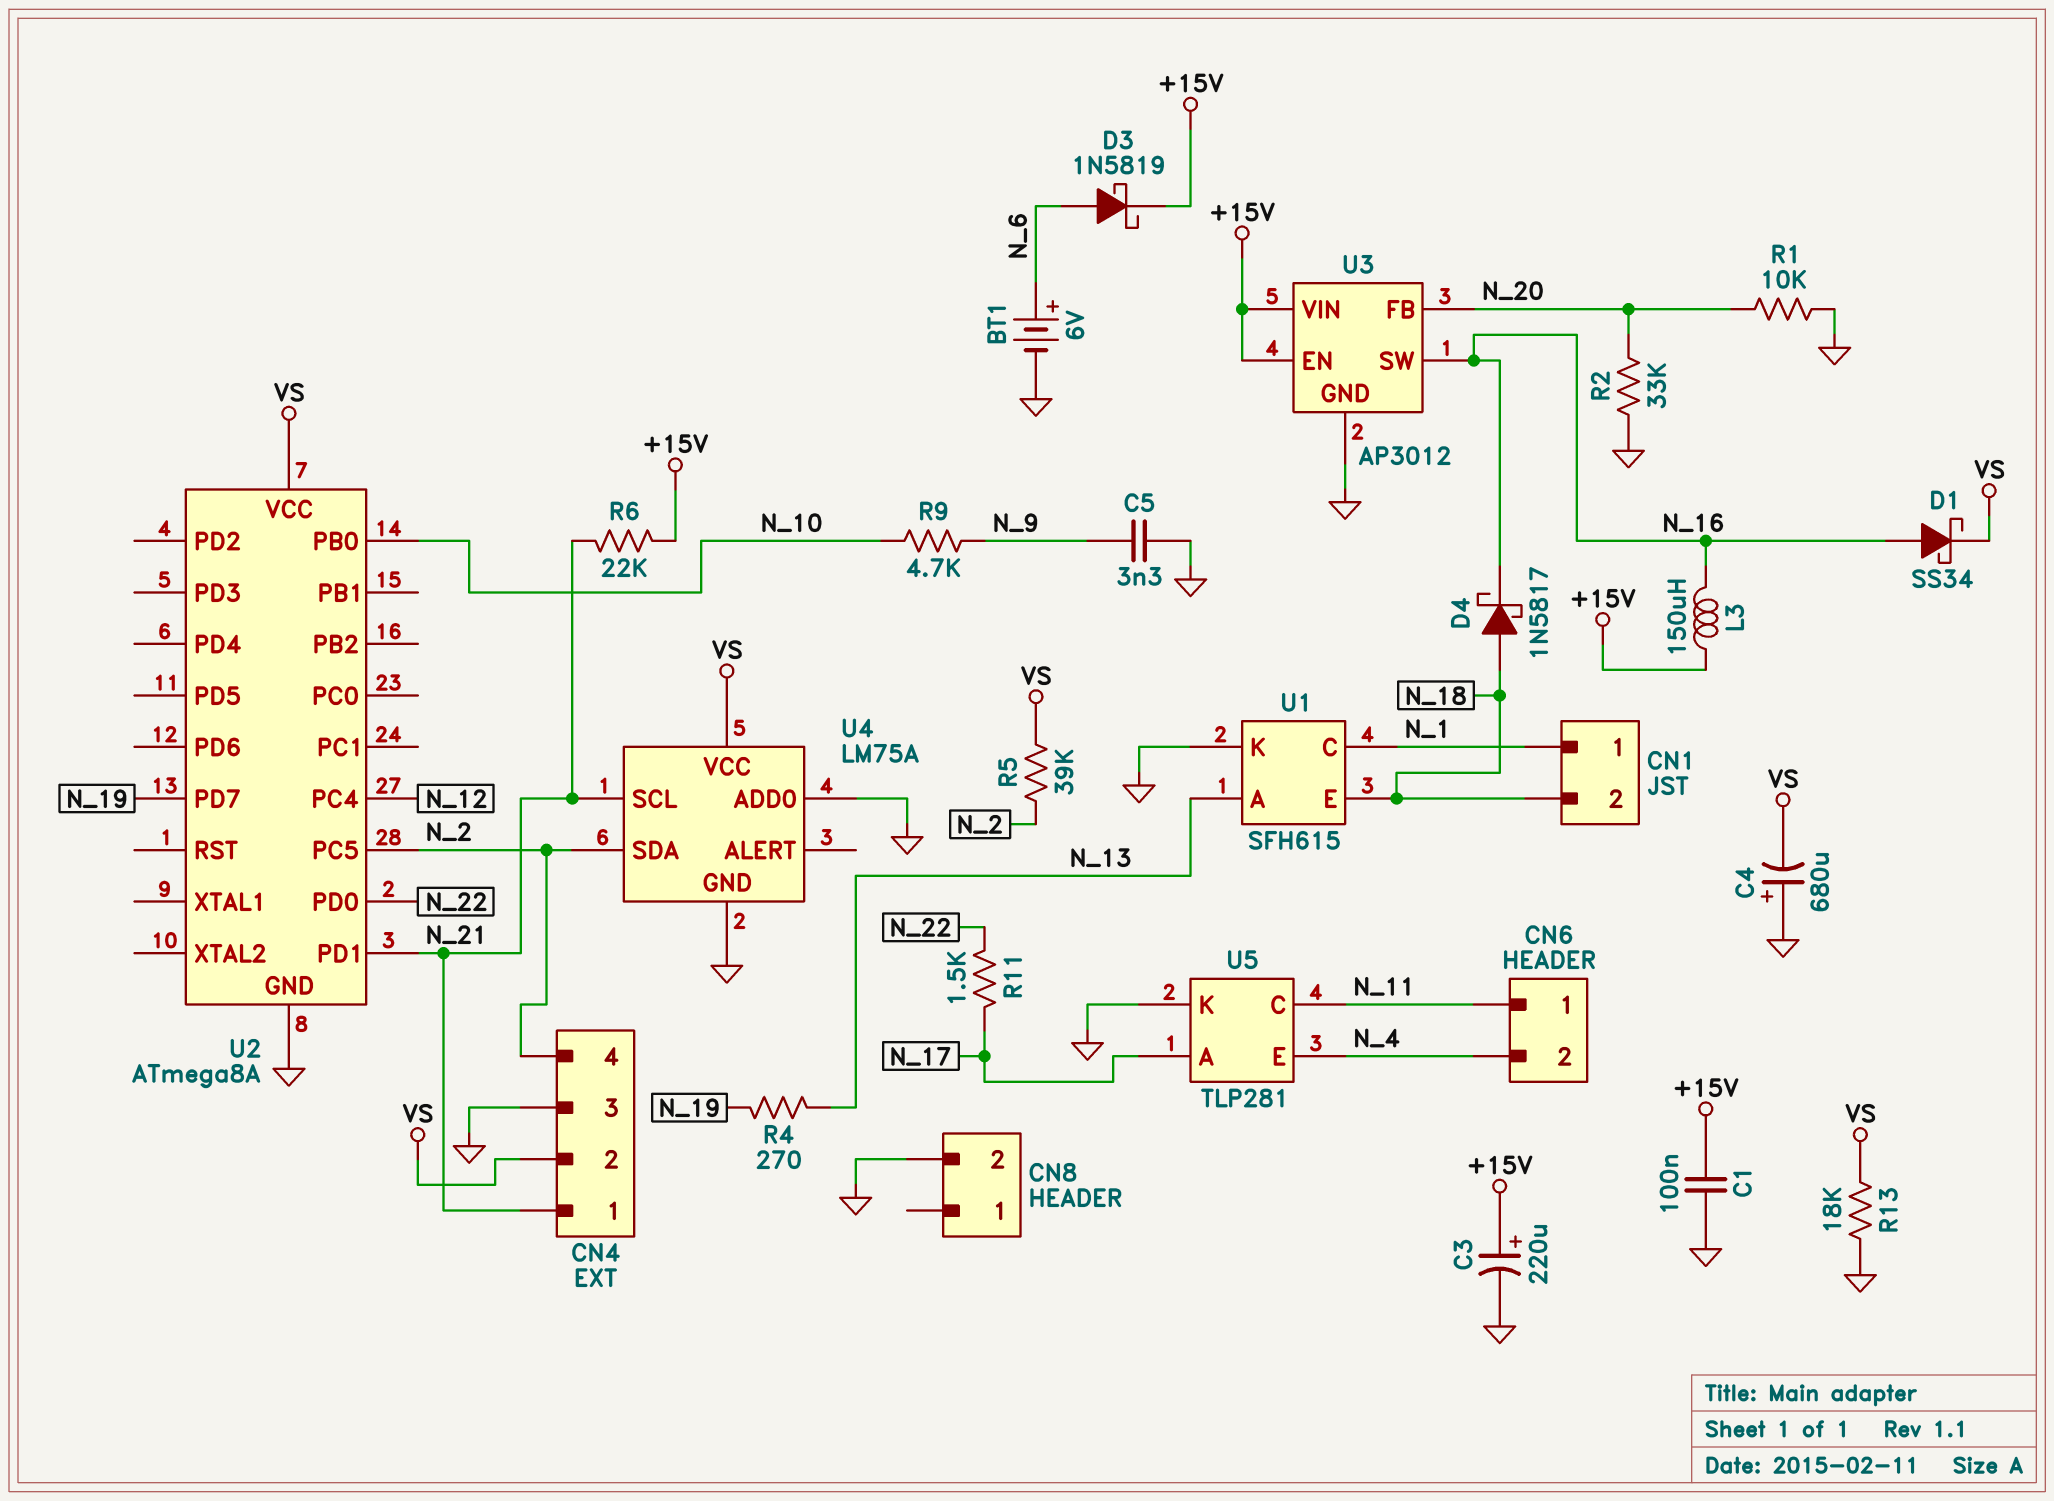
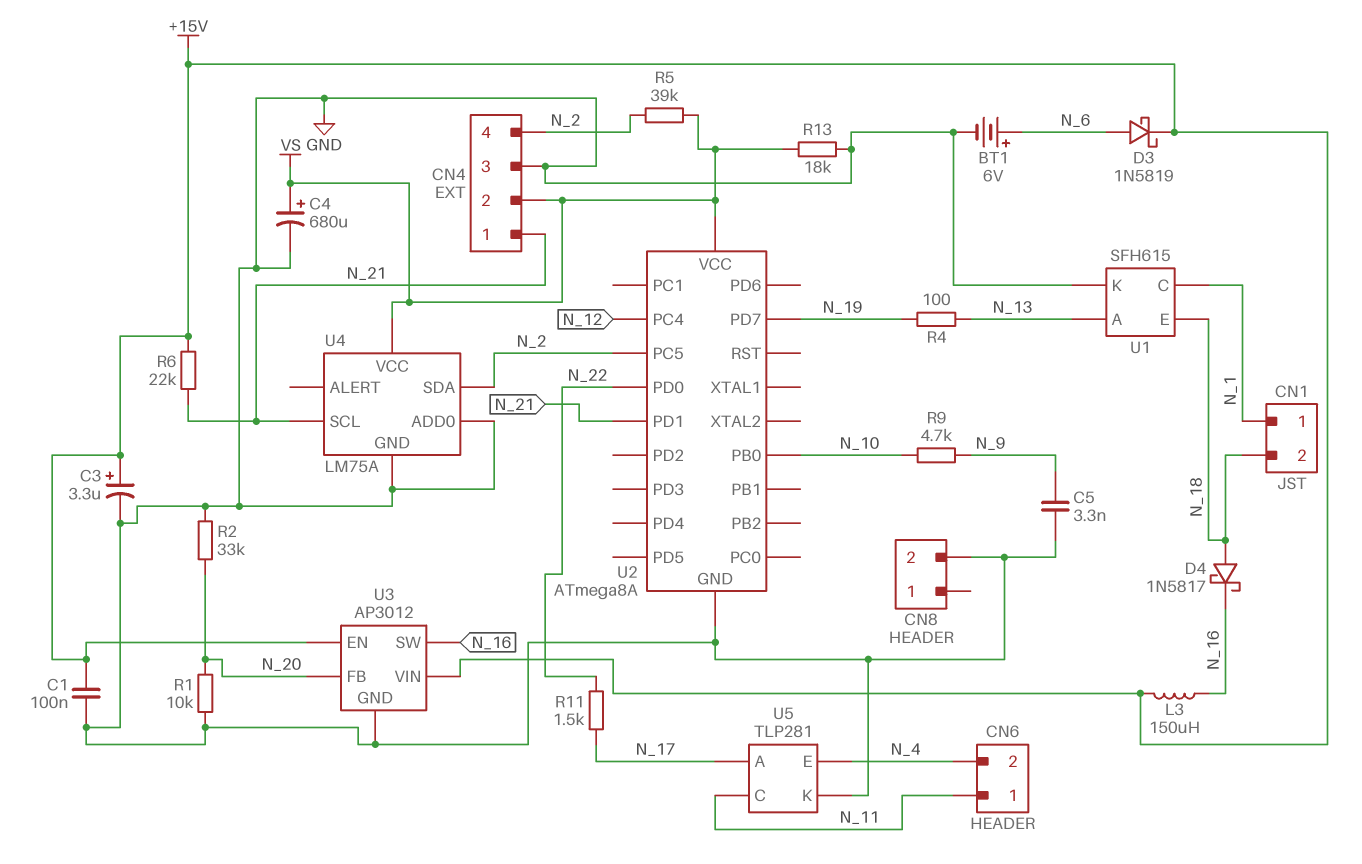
C3: 220uF (plus +15V, minus GND) -> 3.3uF (plus +15V, minus GND)
C4: 680uF (plus GND, minus VS) -> 680uF (plus VS, minus GND)
D1: schottky SS34 (A N_16, K VS) -> none
R4: 270 (N_13, N_19) -> 100 (N_13, N_19)

